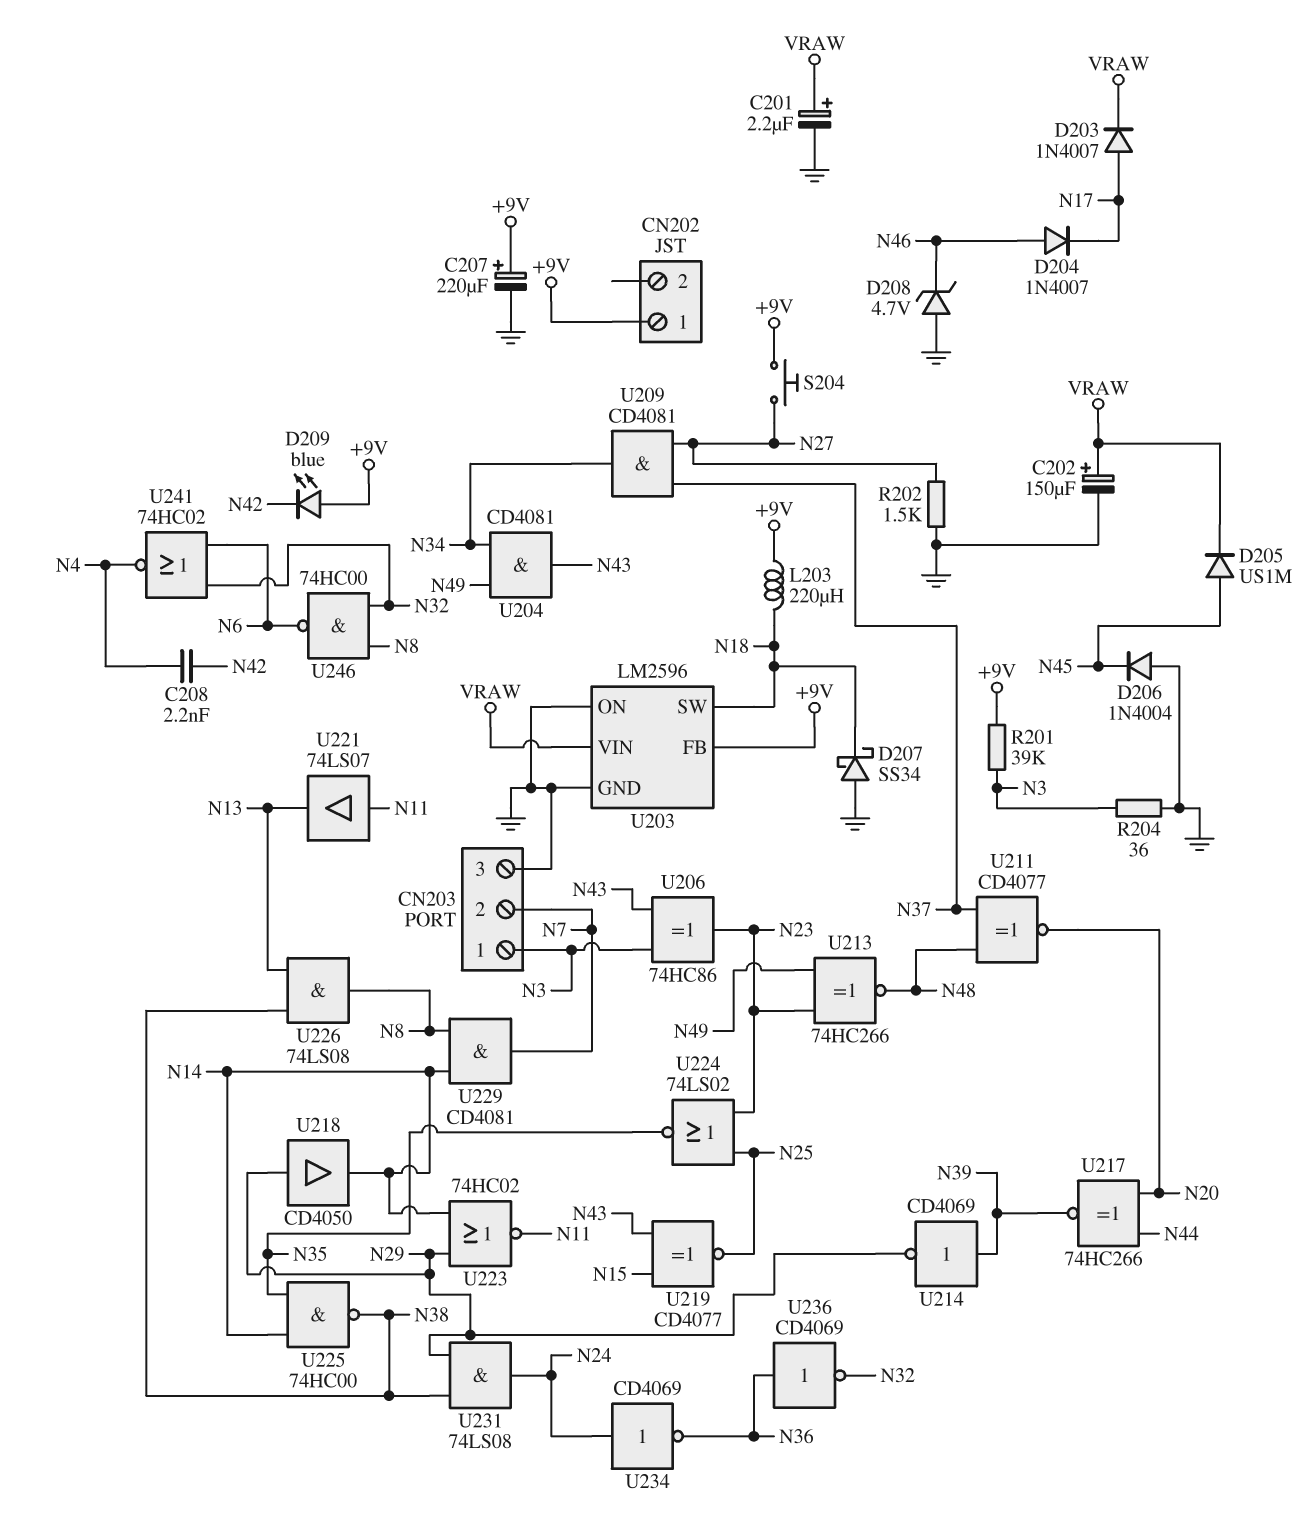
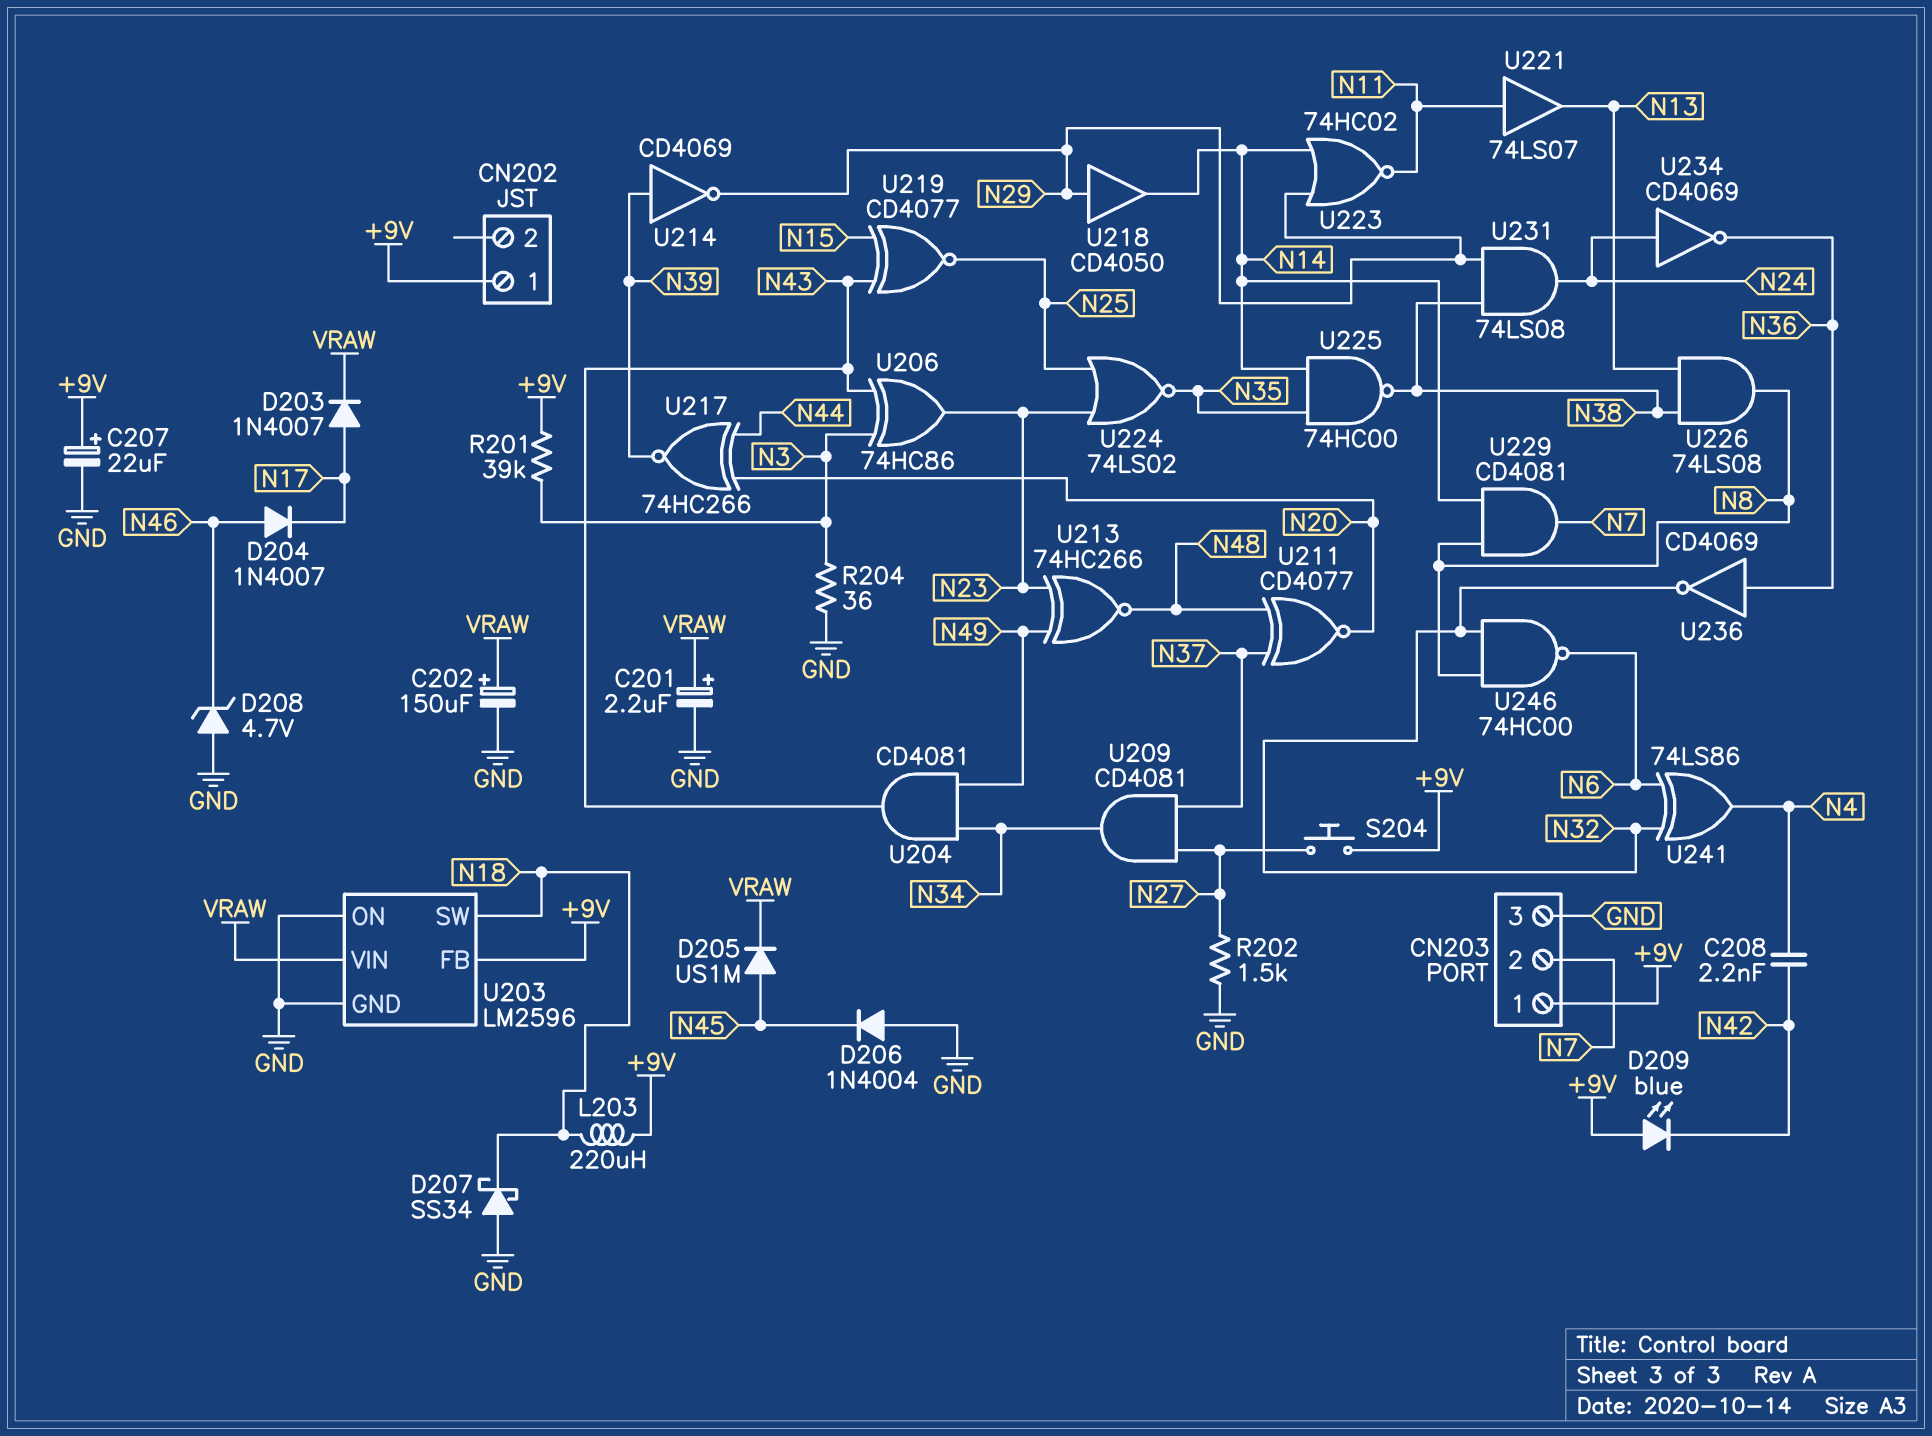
C207: 220uF (plus +9V, minus GND) -> 22uF (plus +9V, minus GND)
CN203 pin 1: N3 -> +9V
U241: NOR 74HC02 (in N6, in N32, out N4) -> XOR 74LS86 (in N6, in N32, out N4)

